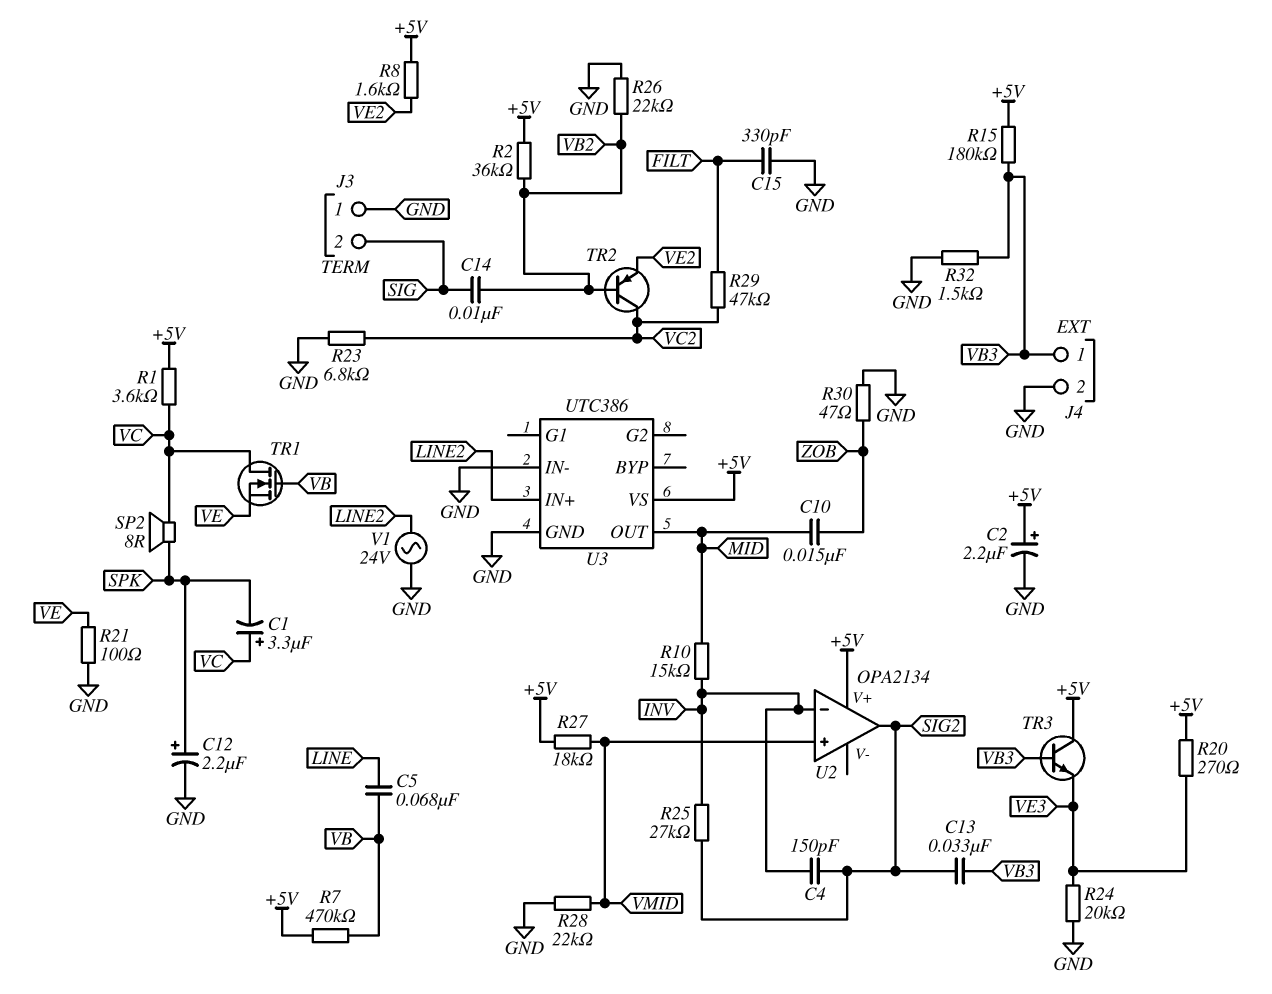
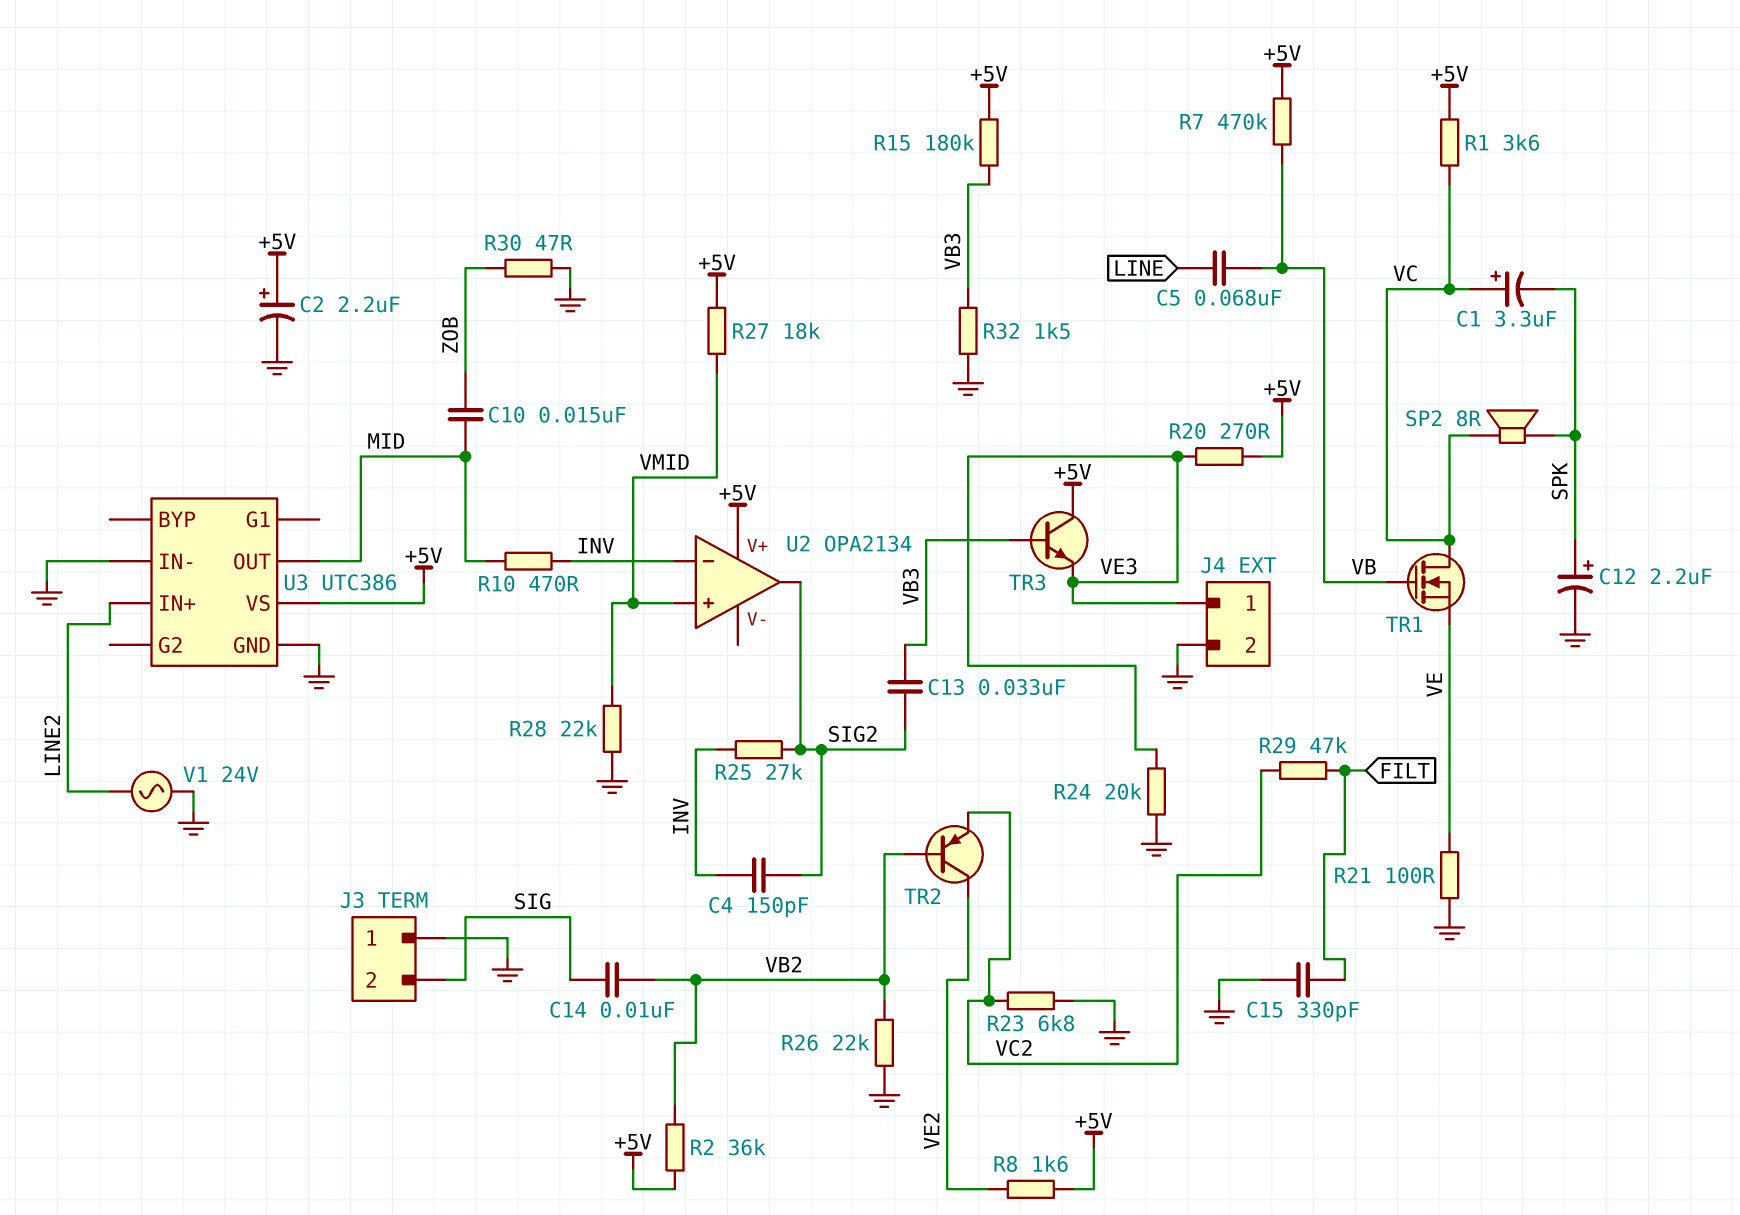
J4 pin 1: VB3 -> VE3
R10: 15k (INV, MID) -> 470 (INV, MID)
TR2: PNP (B VB2, C VC2, E VE2) -> PNP (B VB2, C VE2, E VC2)

